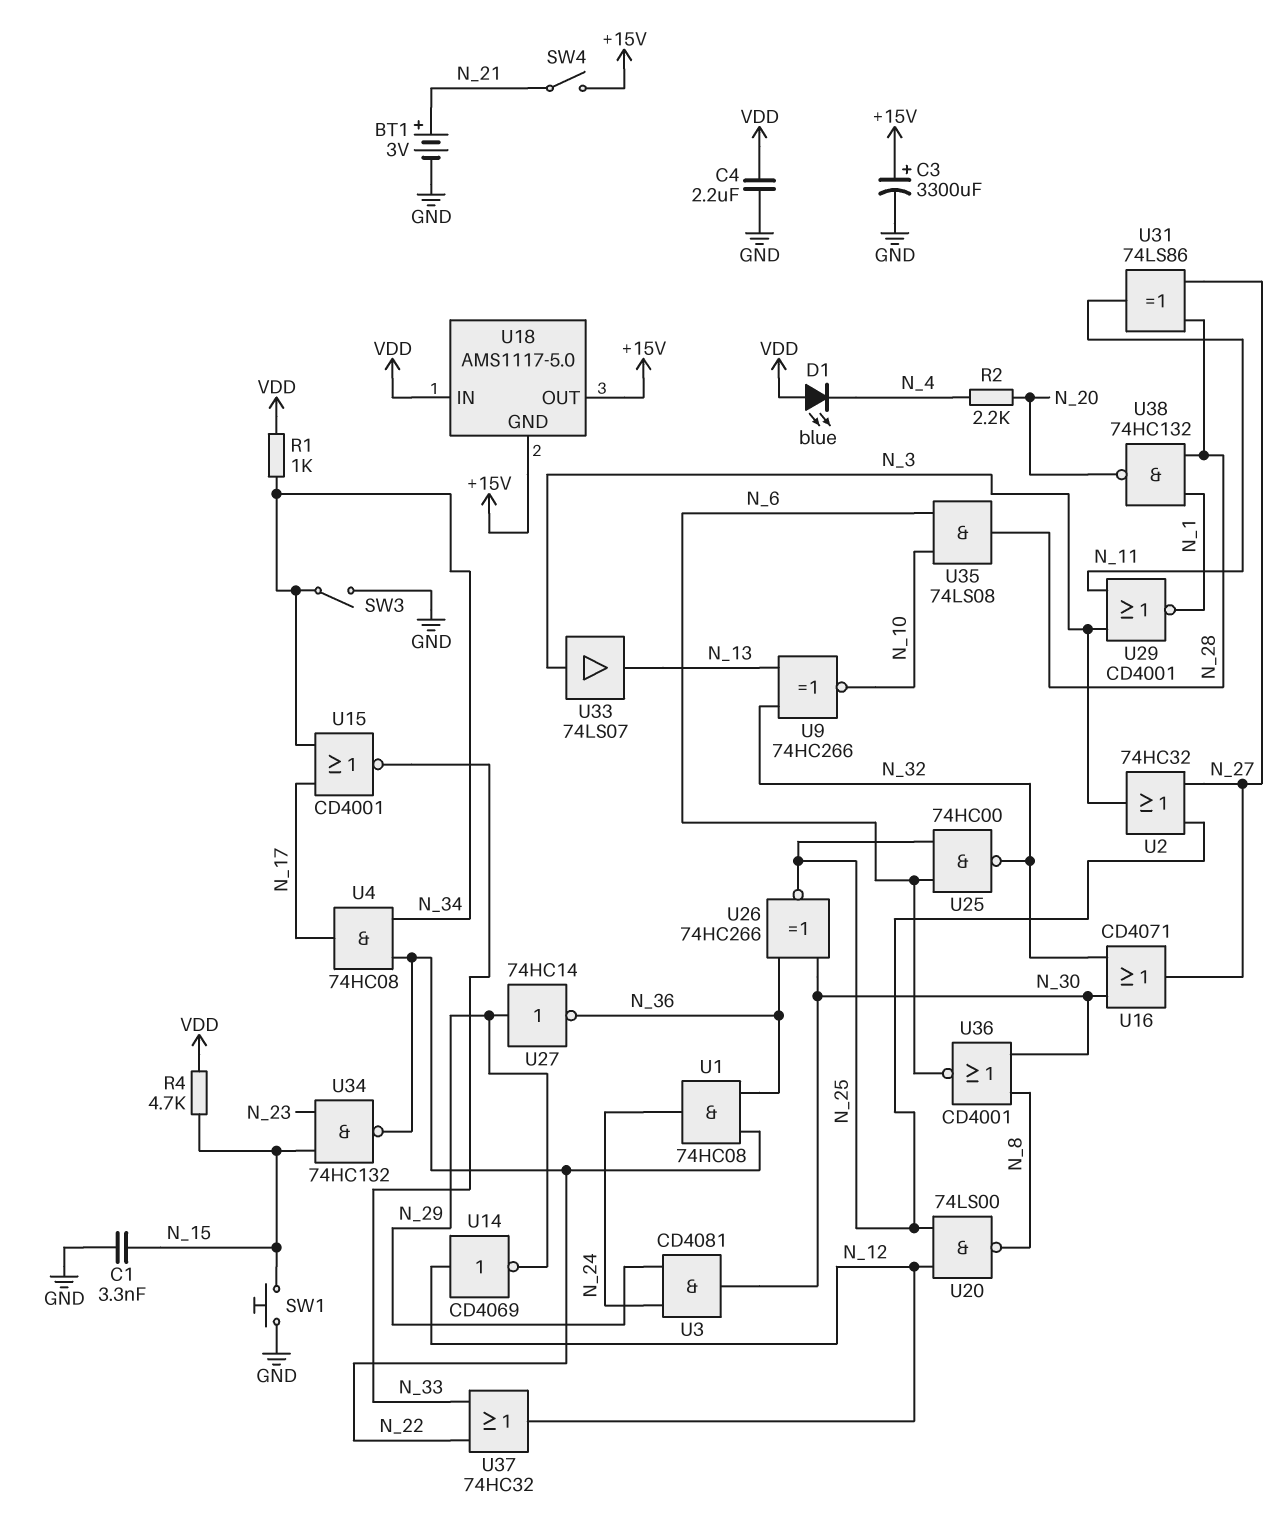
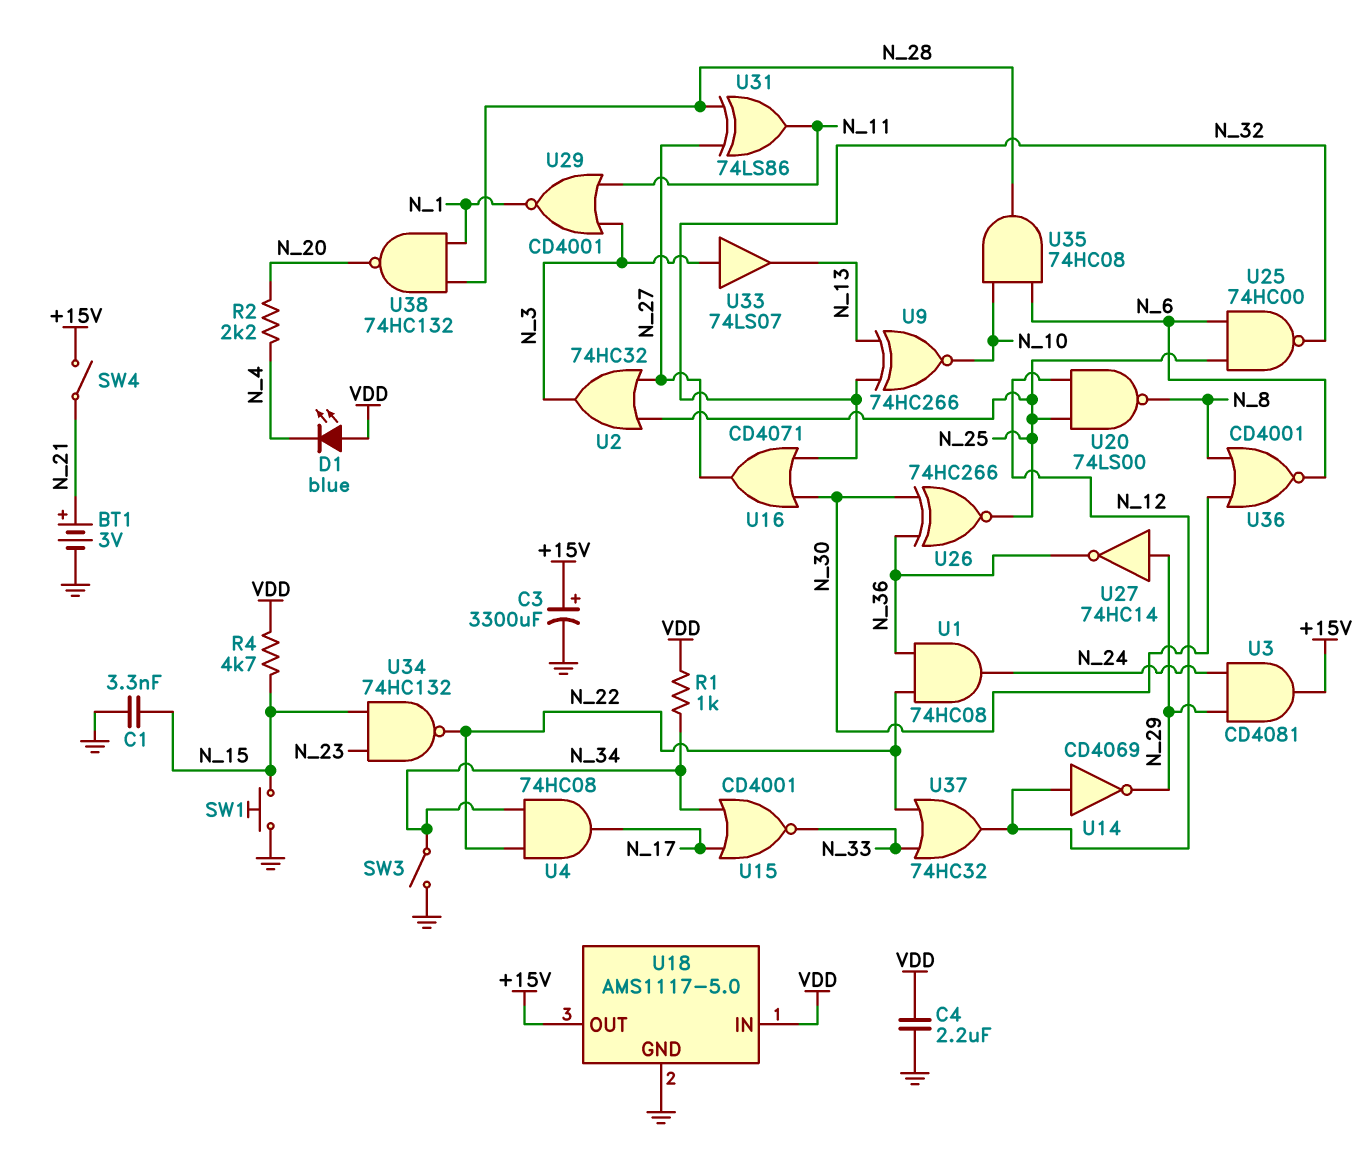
U3: AND CD4081 (in N_24, in N_29, out N_30) -> AND CD4081 (in N_24, in N_29, out +15V)
U18 pin GND: +15V -> GND
U35: AND 74LS08 (in N_6, in N_10, out N_28) -> AND 74HC08 (in N_6, in N_10, out N_28)

